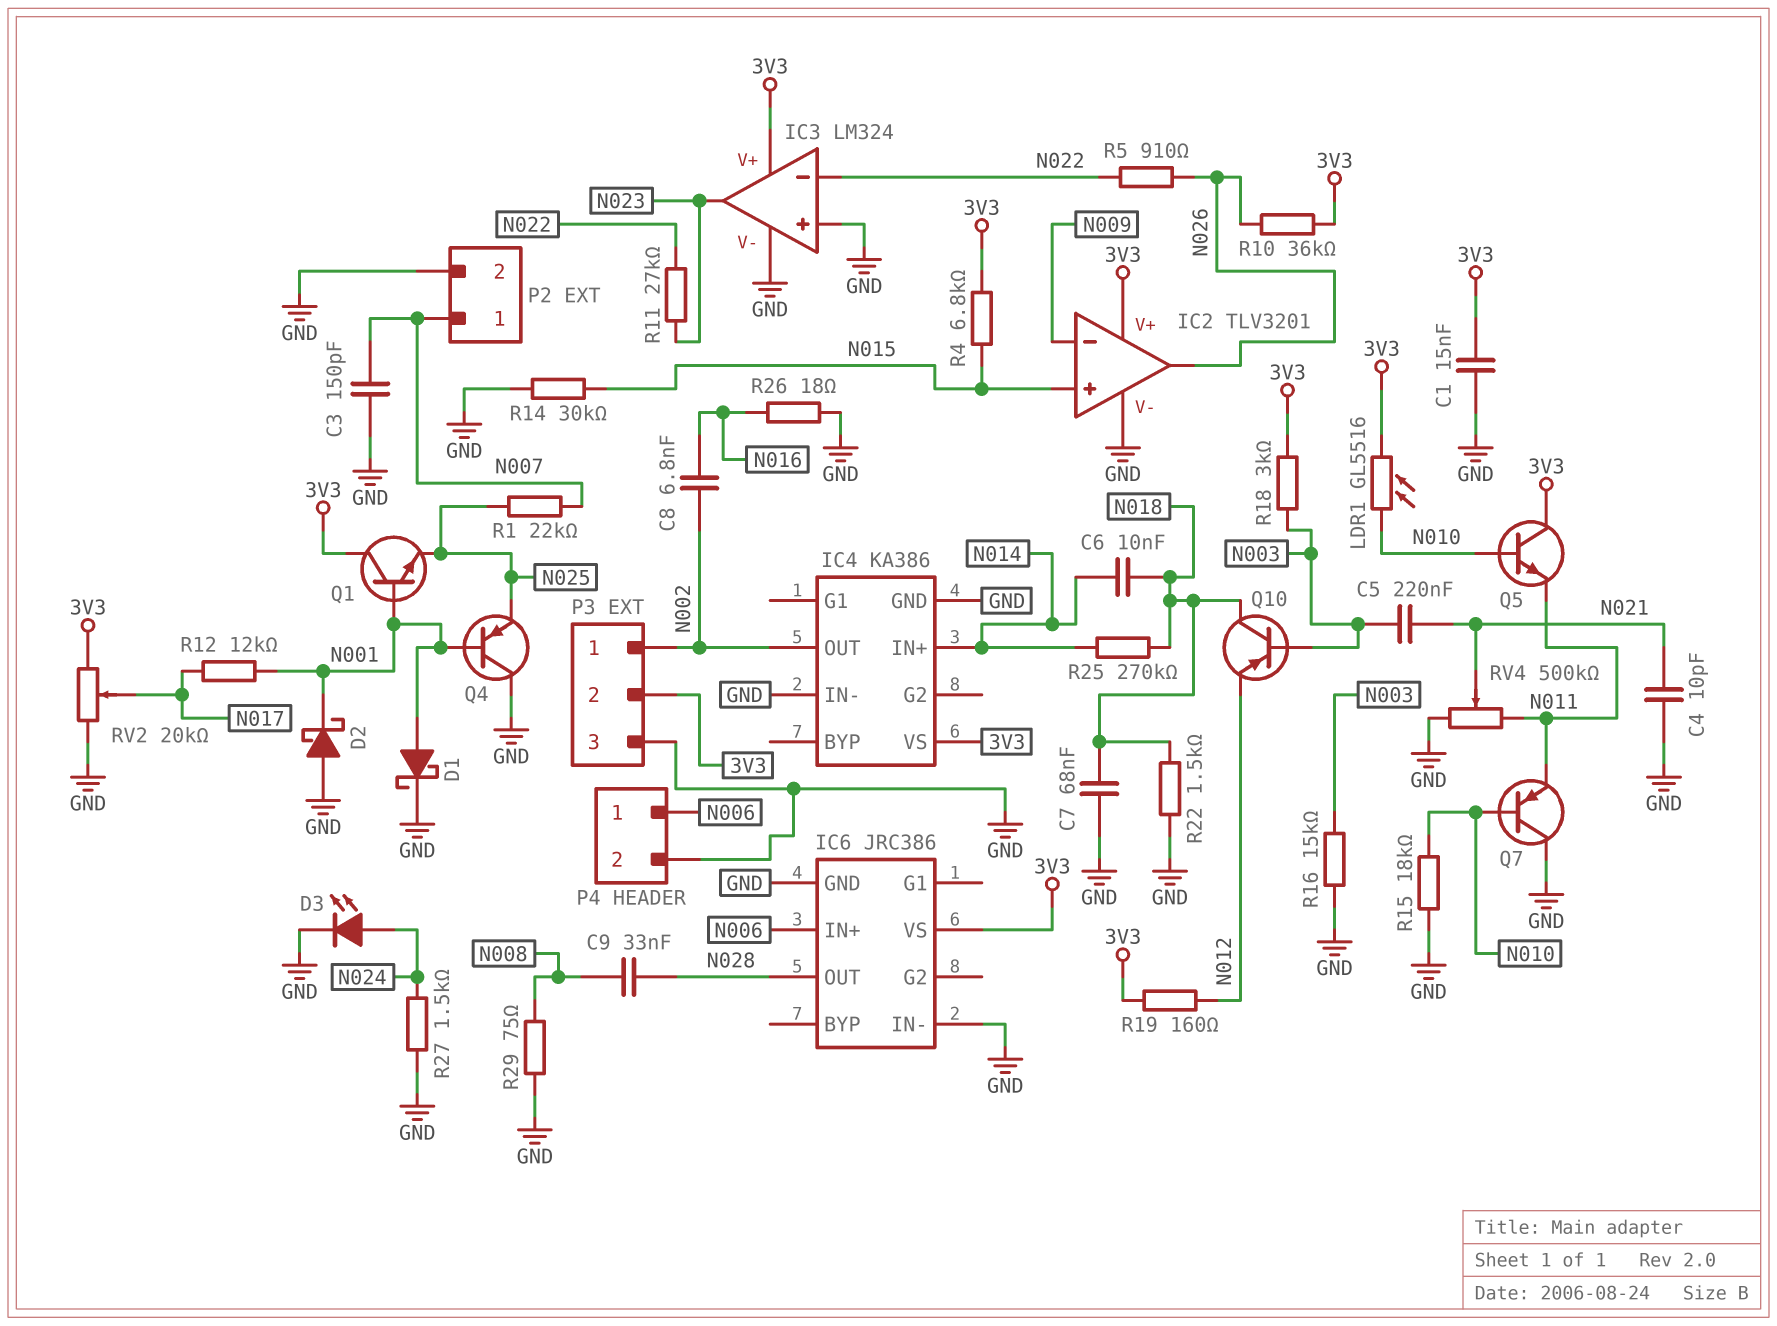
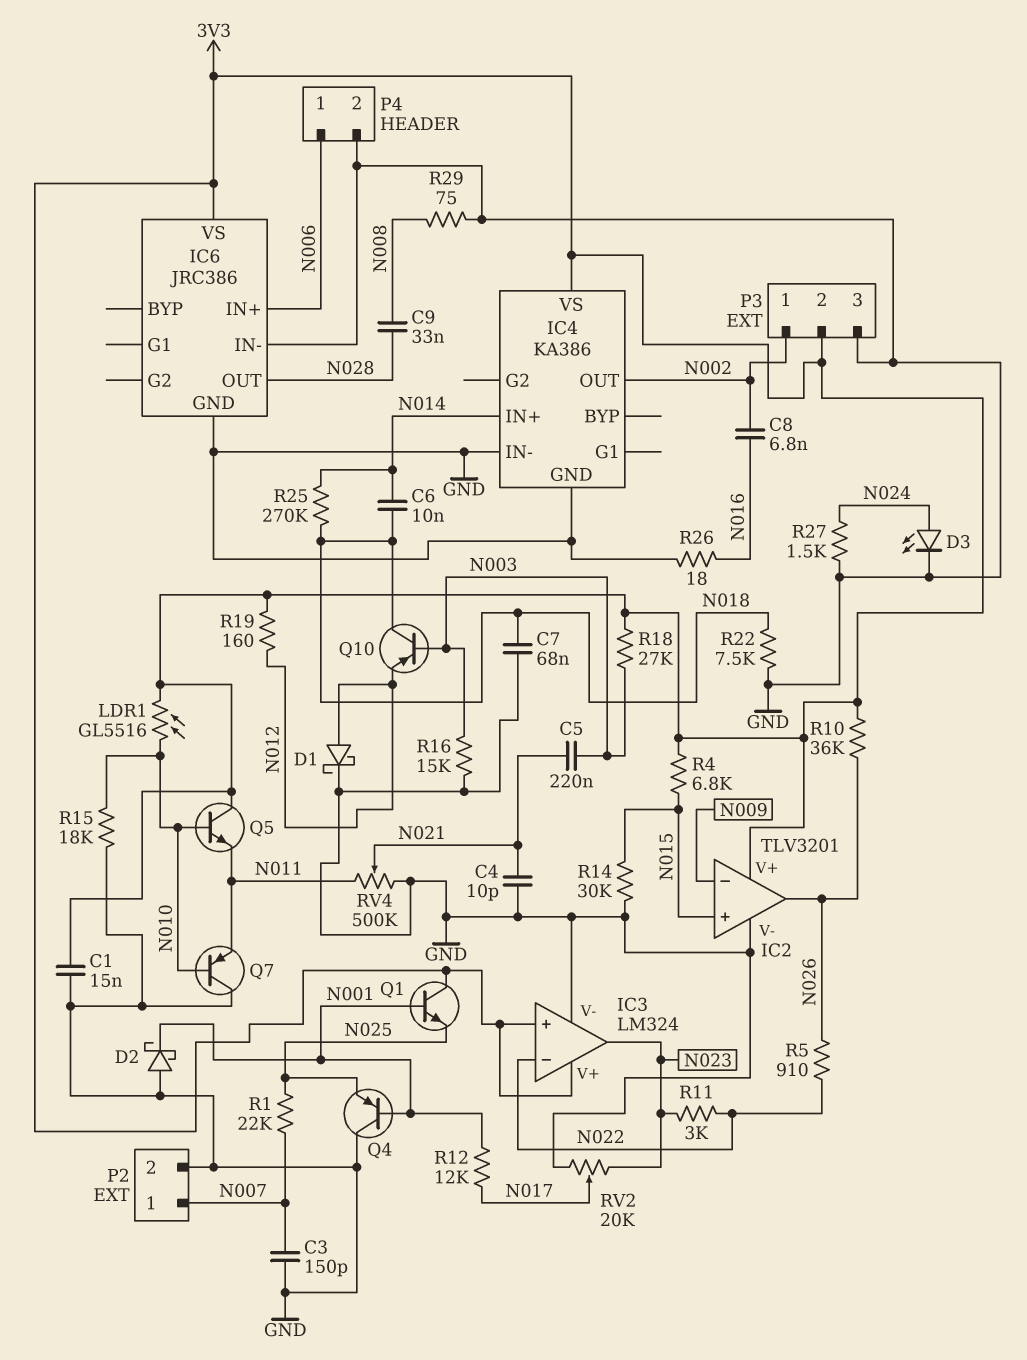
D1: schottky (A N001, K GND) -> schottky (A N012, K GND)
IC3 pin in+: GND -> 3V3
R11: 27k (N022, N023) -> 3k (N022, N023)
R18: 3k (3V3, N003) -> 27k (3V3, N003)
R22: 1.5k (GND, N018) -> 7.5k (GND, N018)
RV2: 20k (3V3, GND, wiper N017) -> 20k (GND, N023, wiper N017)

